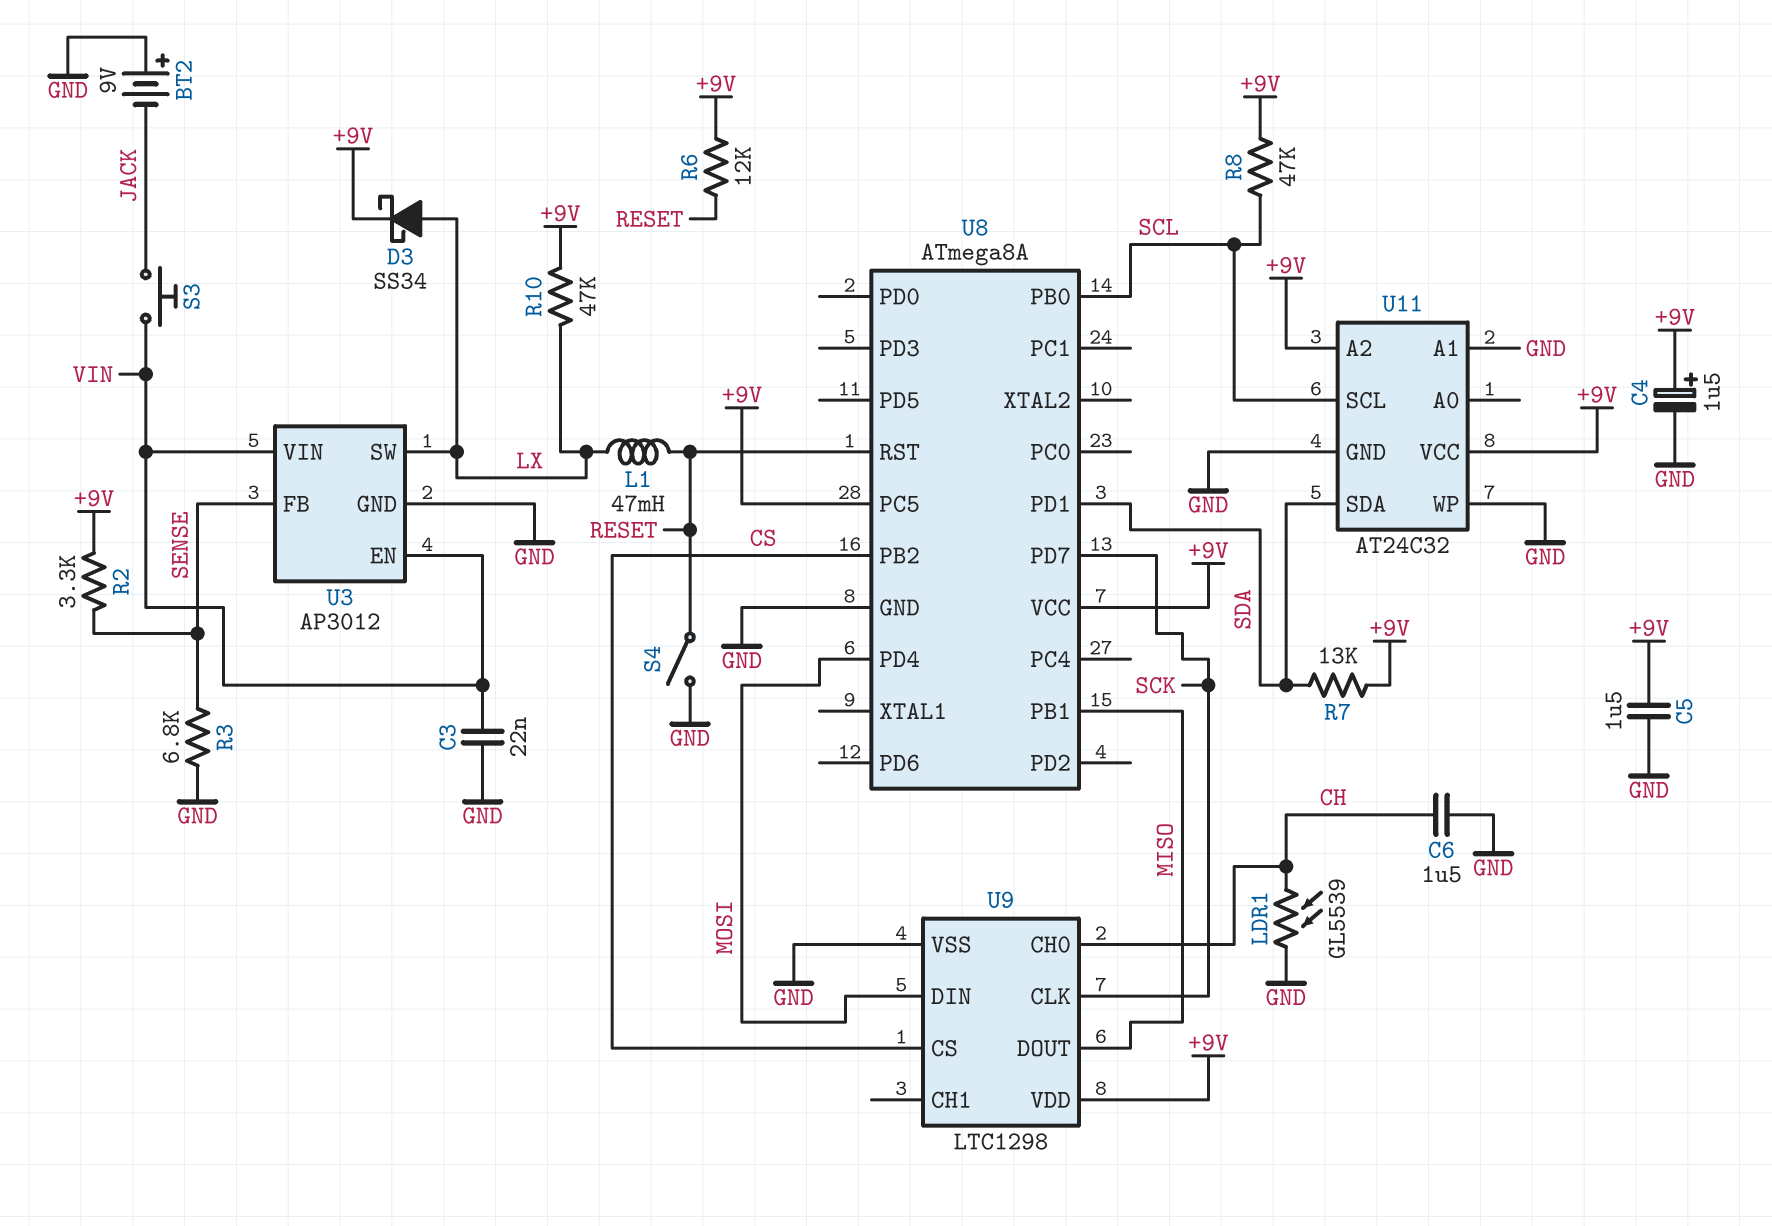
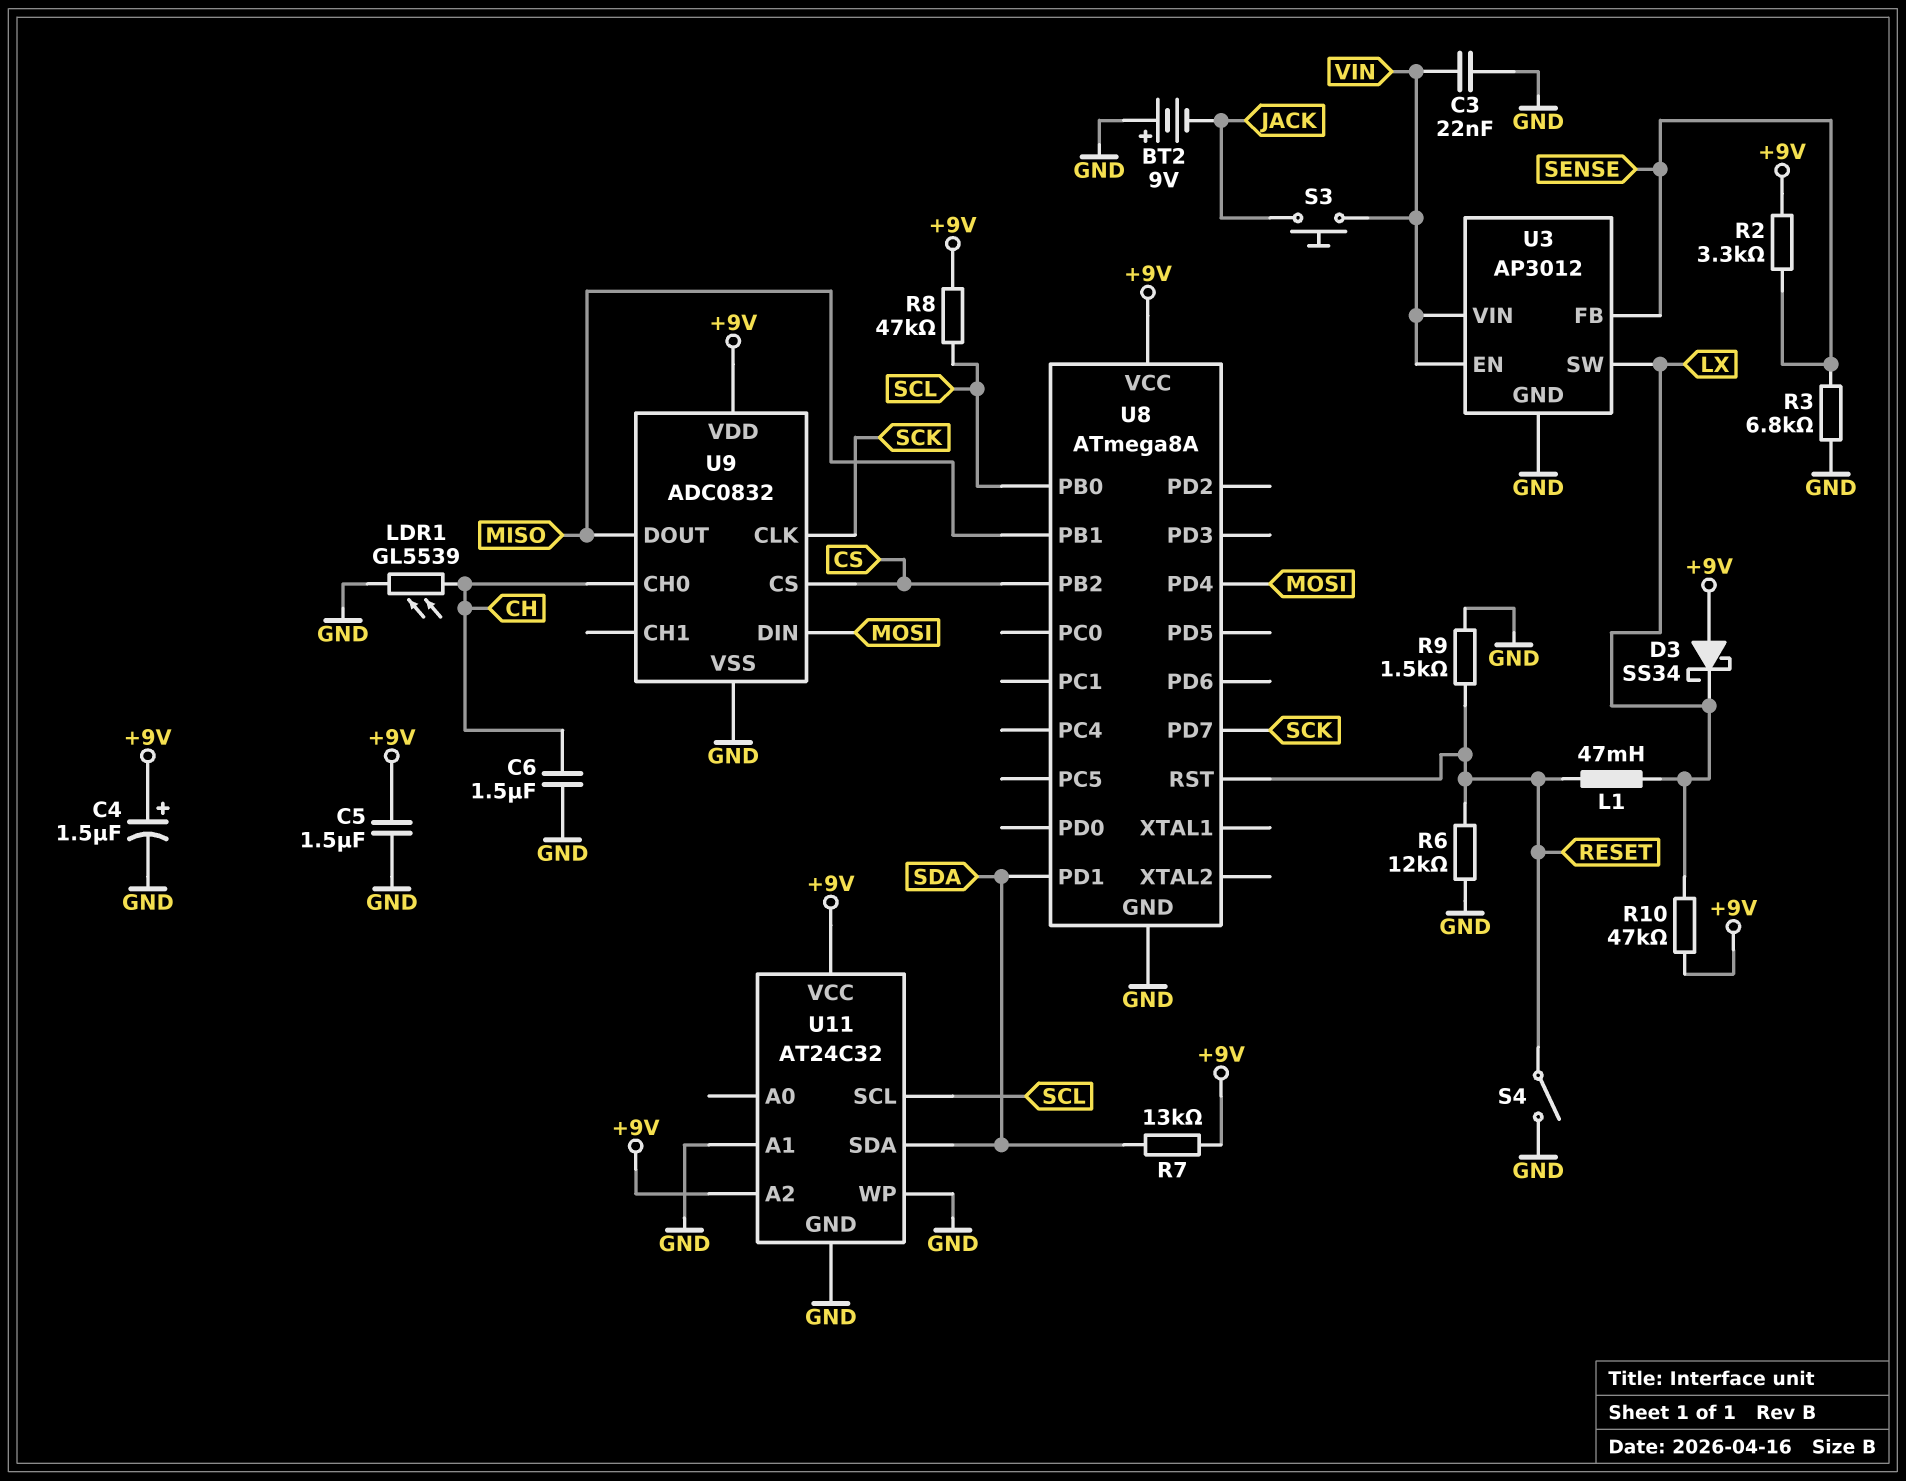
D3: schottky SS34 (A LX, K +9V) -> schottky SS34 (A +9V, K LX)
R6: 12k (+9V, RESET) -> 12k (GND, RESET)
R9: none -> 1.5k (GND, RESET)
U8 pin PC5: +9V -> none
U9: LTC1298 -> ADC0832

